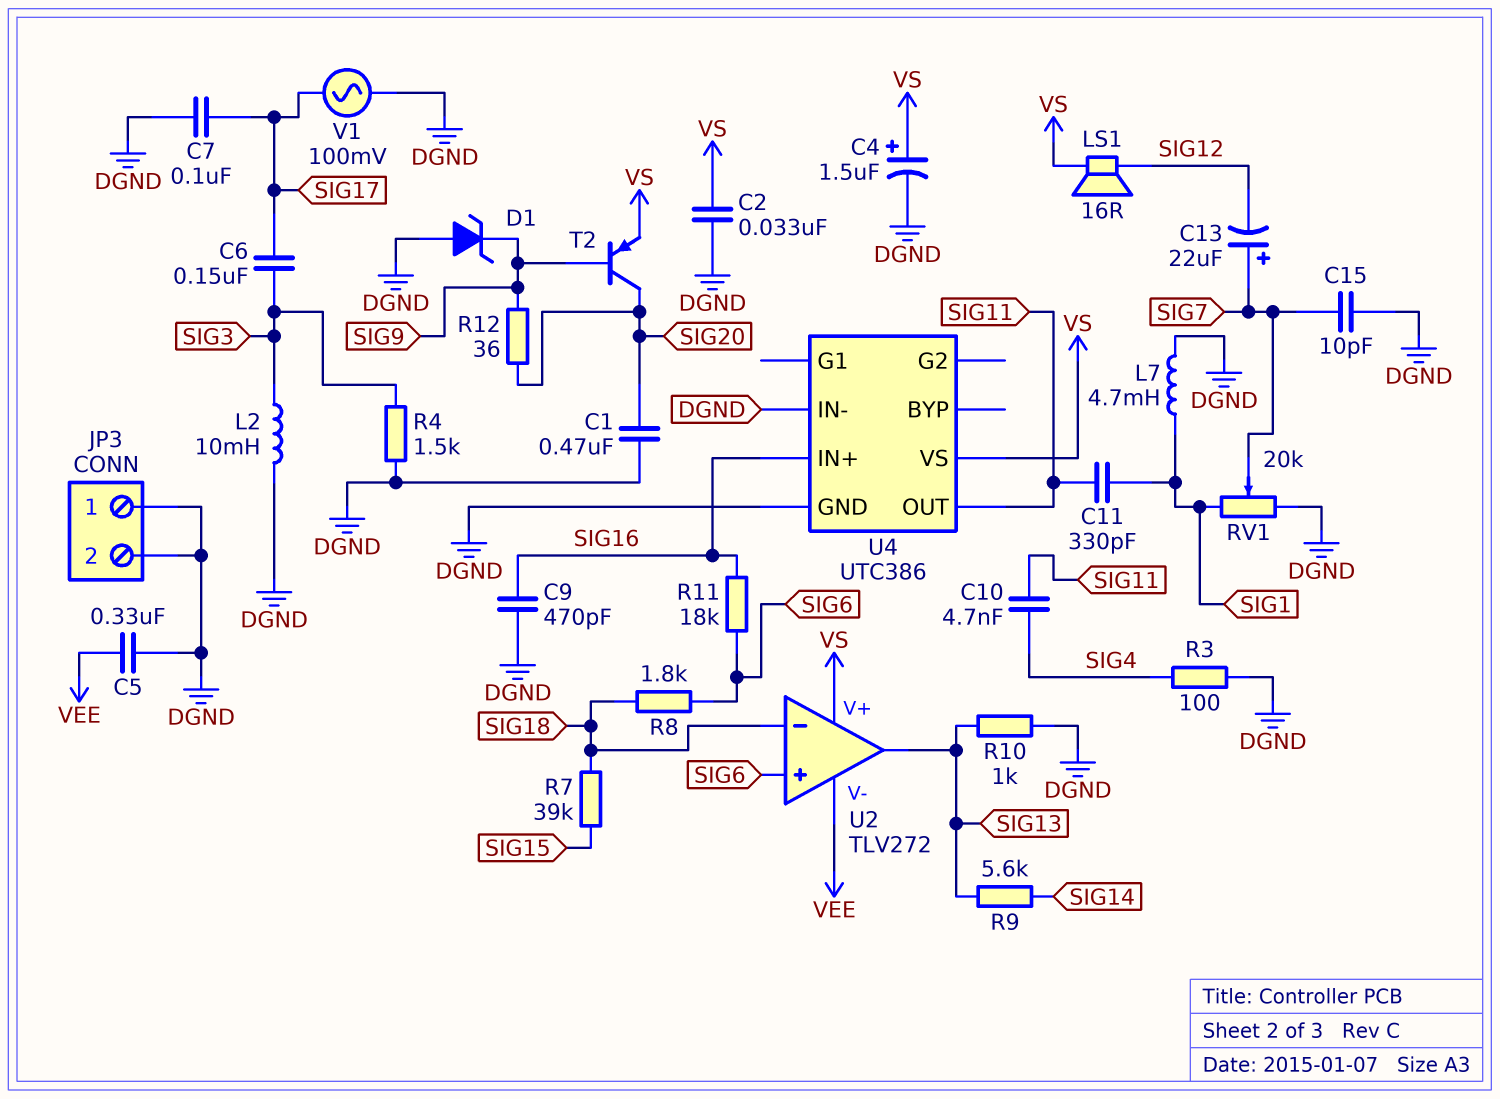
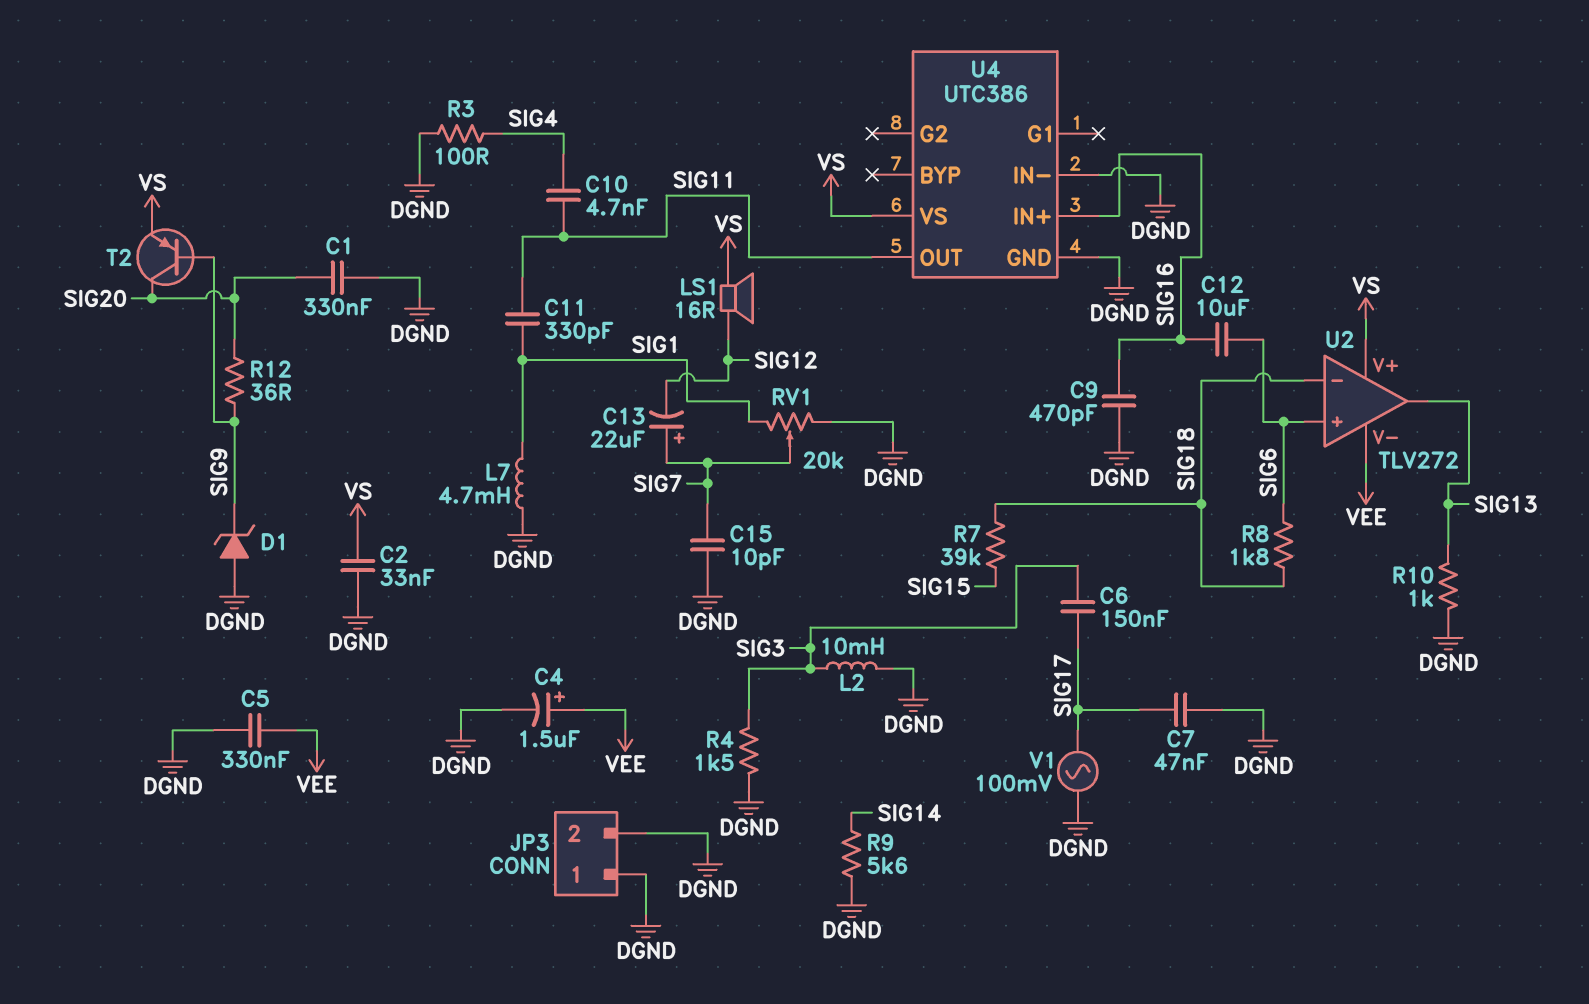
C1: 470nF (DGND, SIG20) -> 330nF (DGND, SIG20)
C4: 1.5uF (plus VS, minus DGND) -> 1.5uF (plus VEE, minus DGND)
C7: 100nF (DGND, SIG17) -> 47nF (DGND, SIG17)
C12: none -> 10uF (SIG6, SIG16)
R9: 5.6k (SIG13, SIG14) -> 5.6k (DGND, SIG14)
R11: 18k (SIG6, SIG16) -> none

